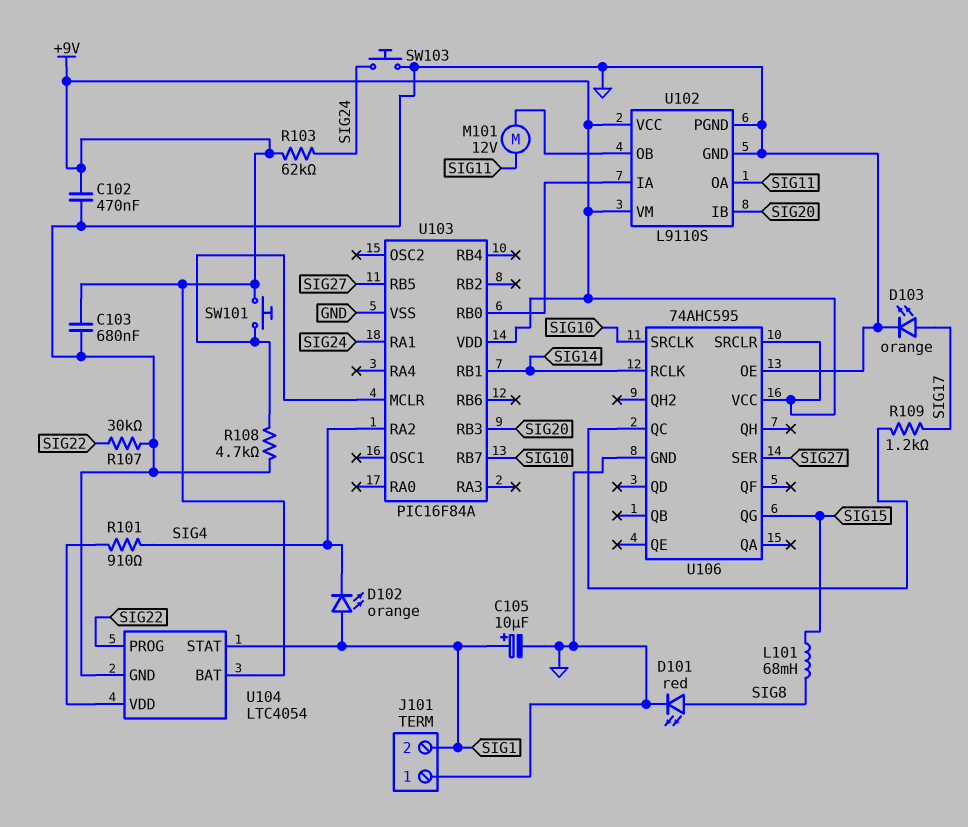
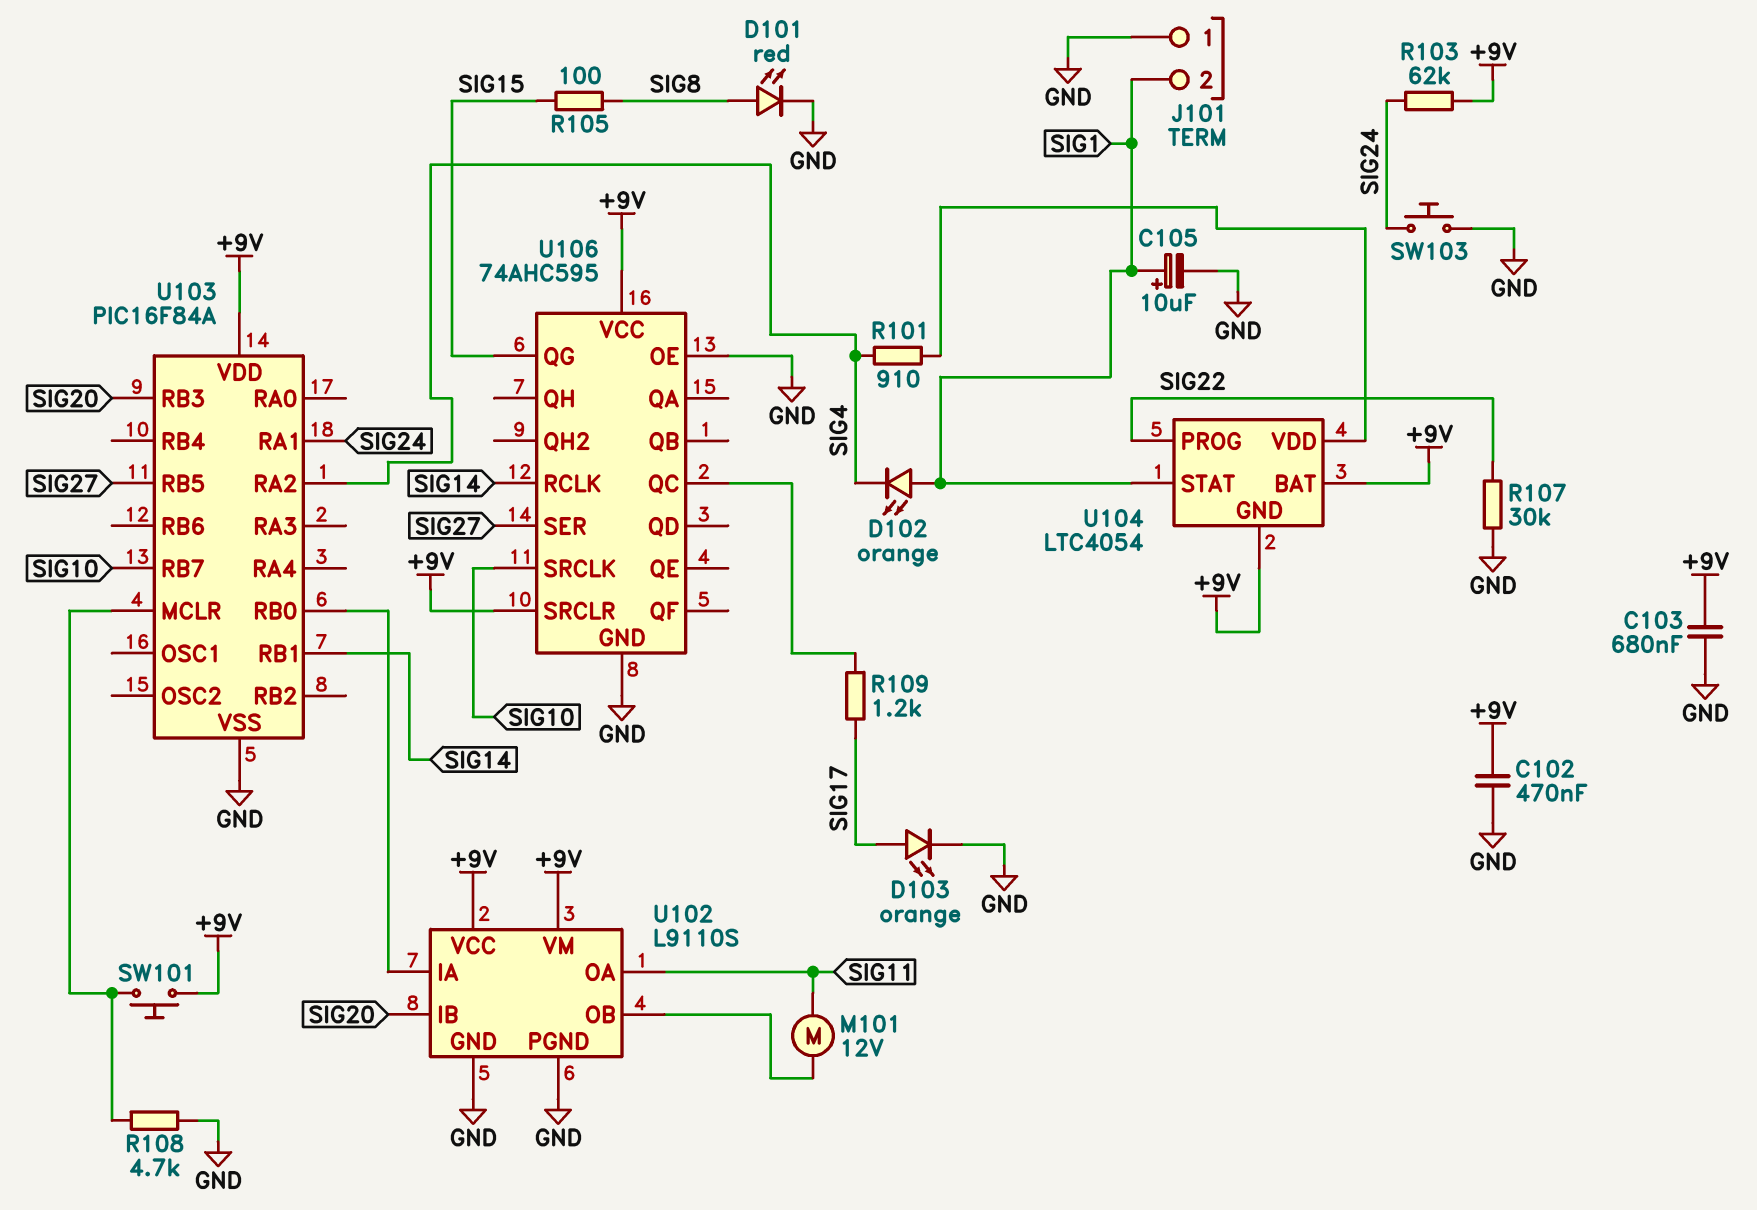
L101: 68mH (SIG8, SIG15) -> none
R105: none -> 100 (SIG8, SIG15)
U104 pin GND: GND -> +9V

